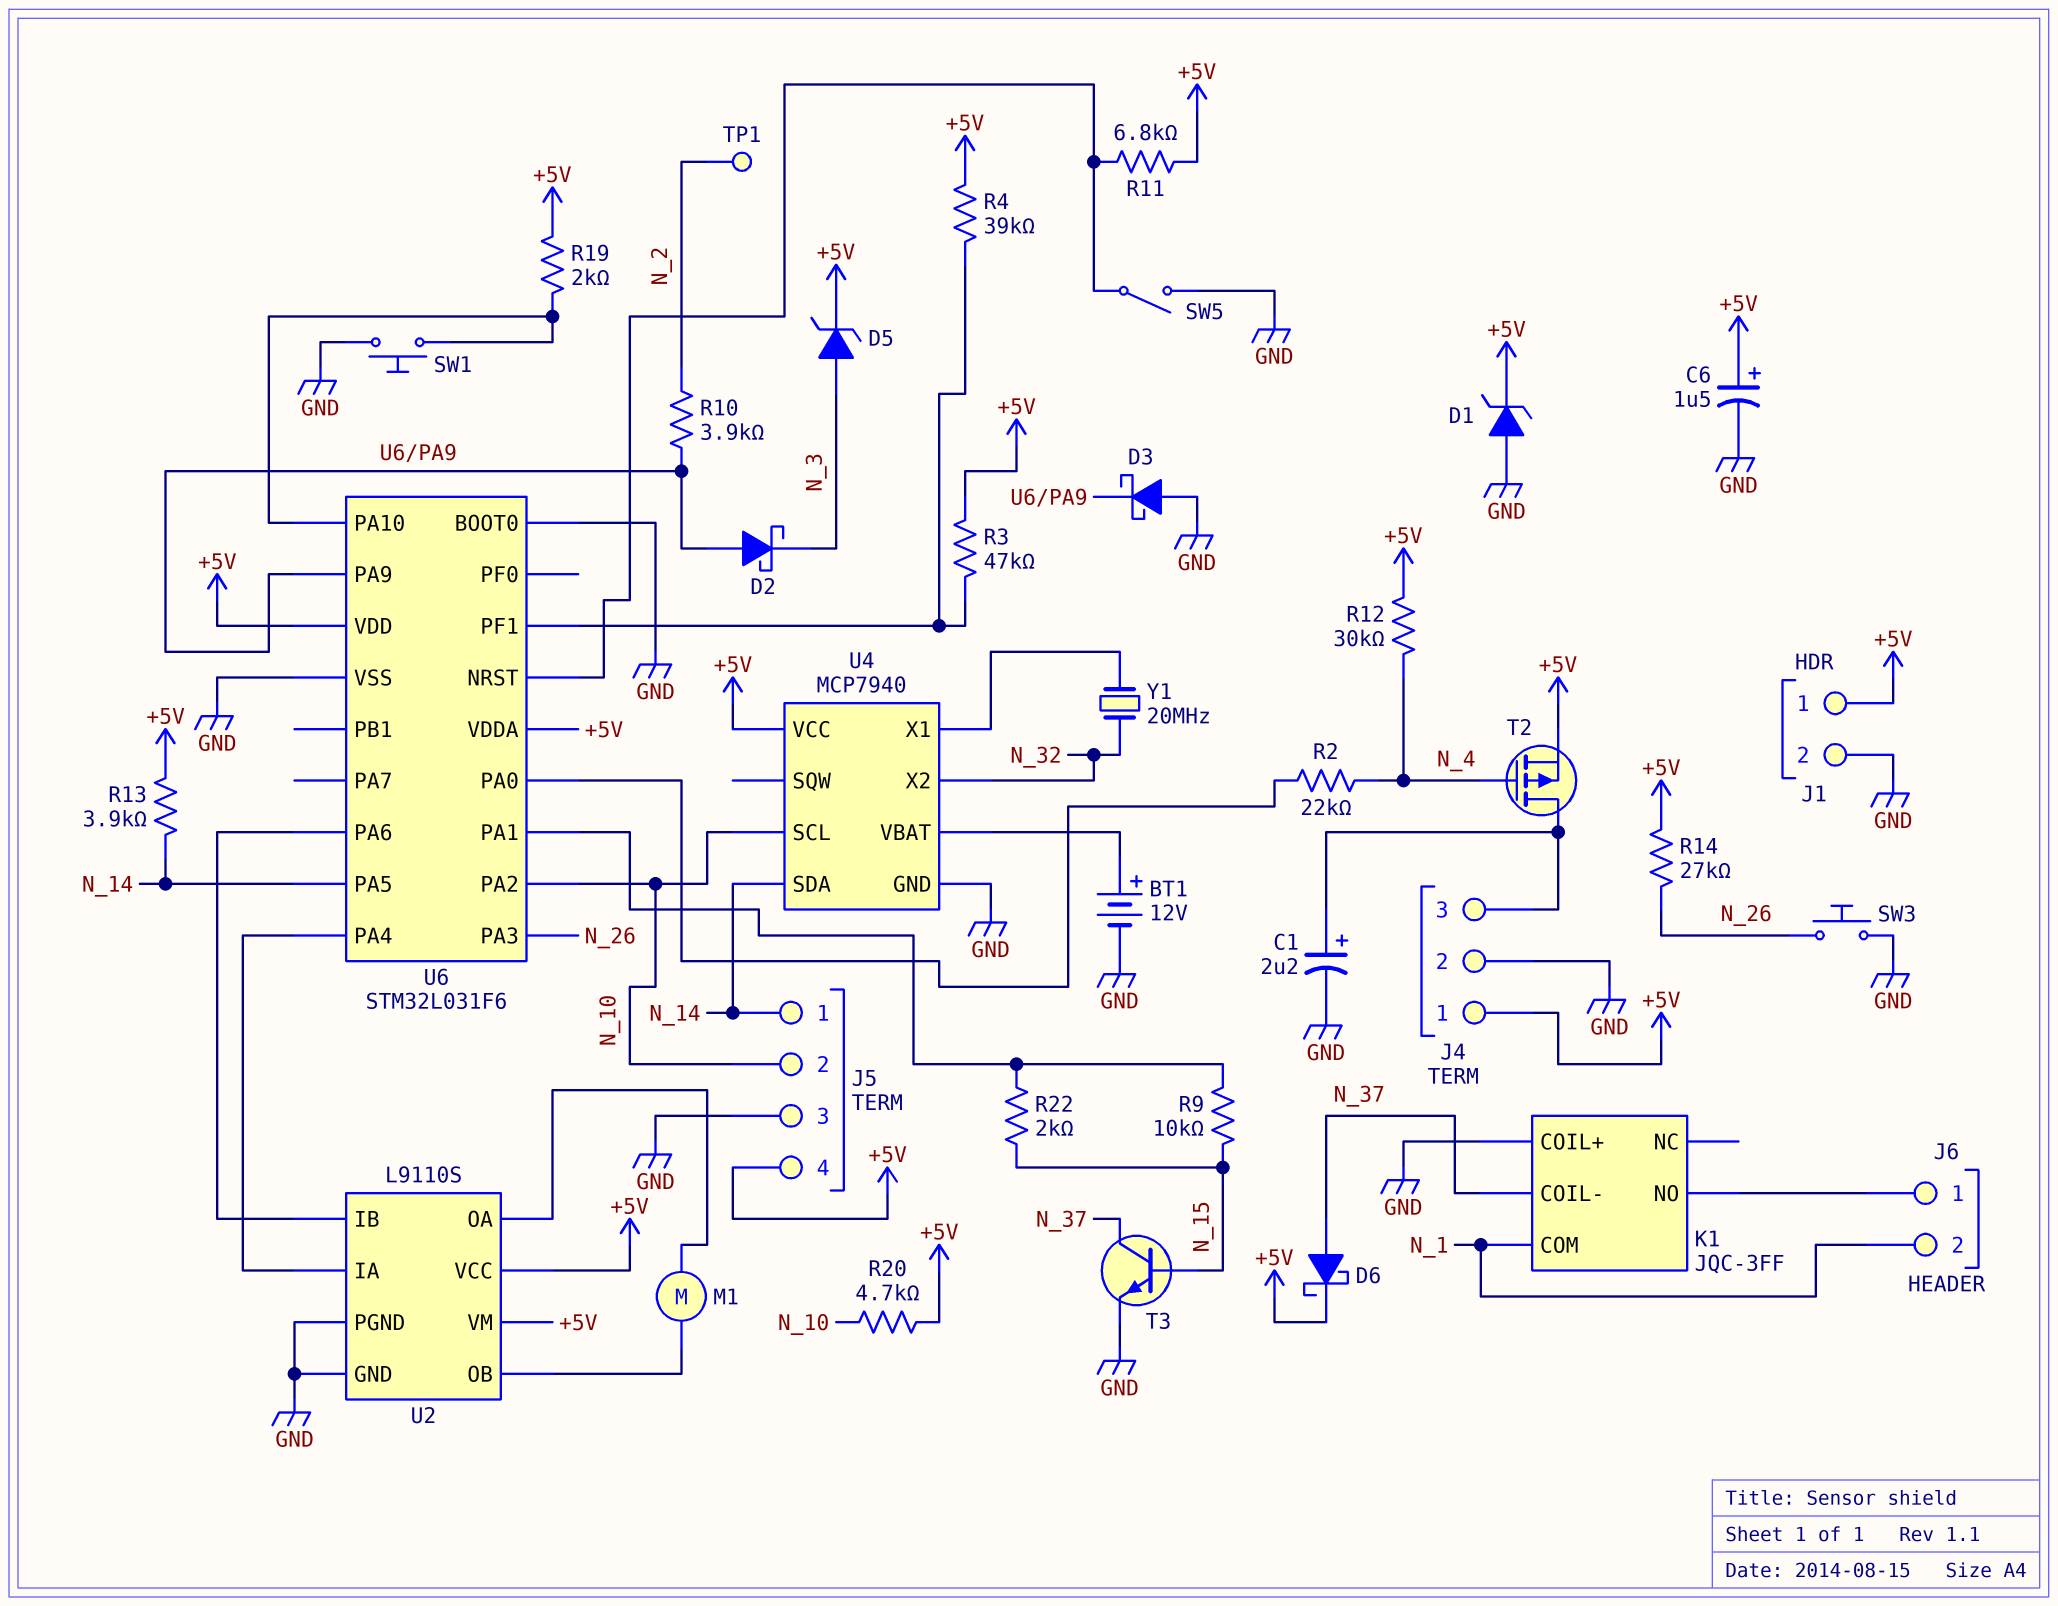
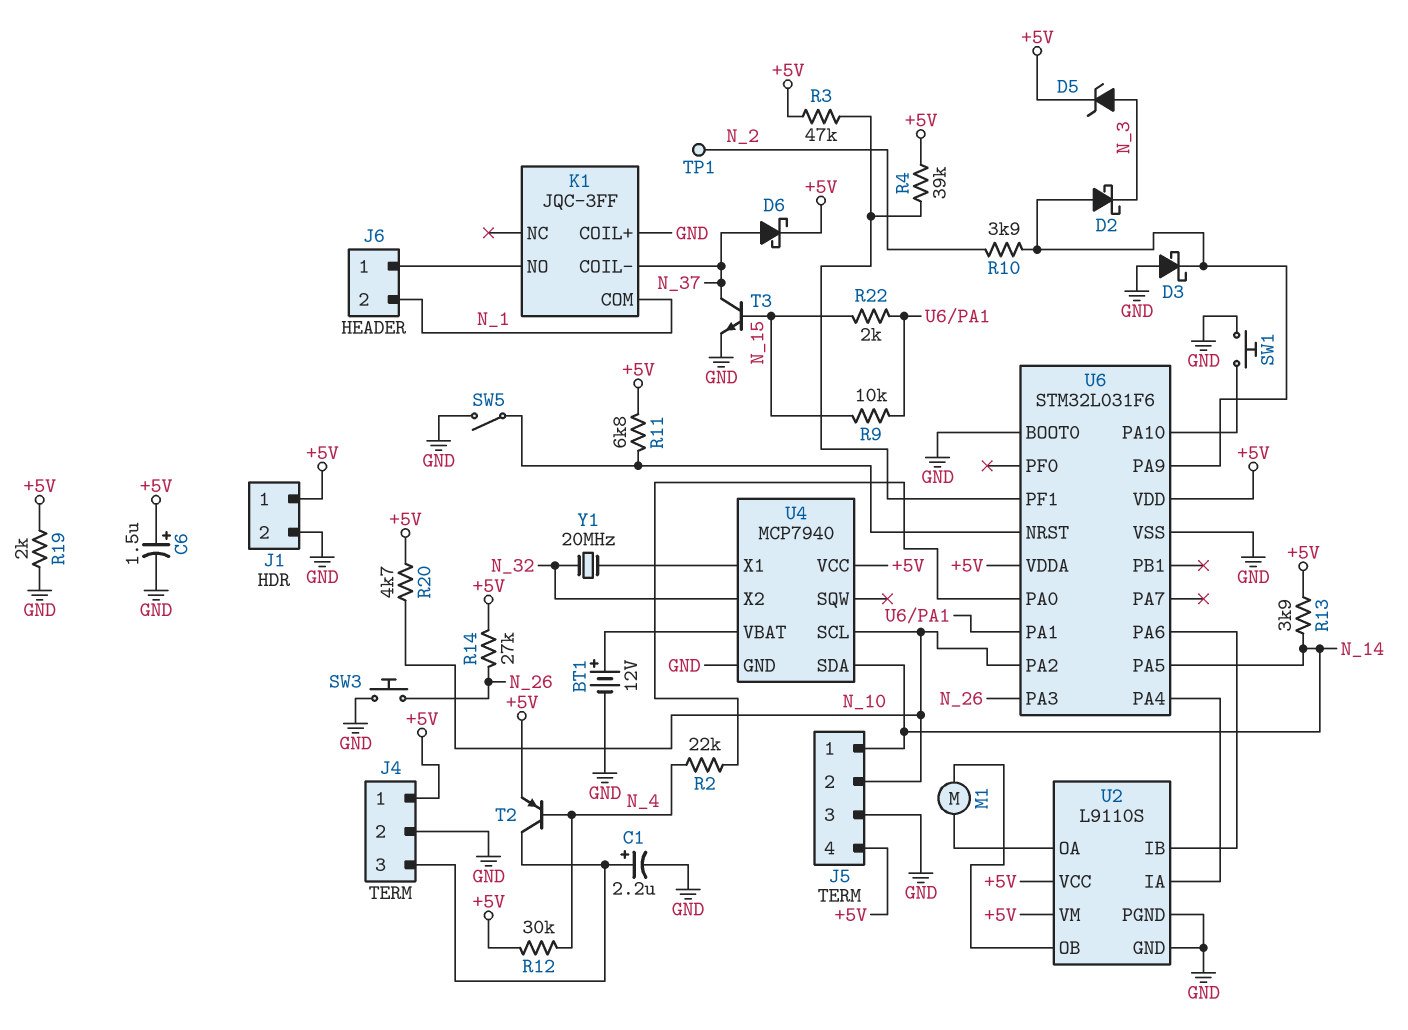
D1: zener (A GND, K +5V) -> none
R19: 2k (+5V, U6/PA10) -> 2k (+5V, GND)
T2: PMOS (G N_4, D J4/3, S +5V) -> PNP (B N_4, C J4/3, E +5V)

